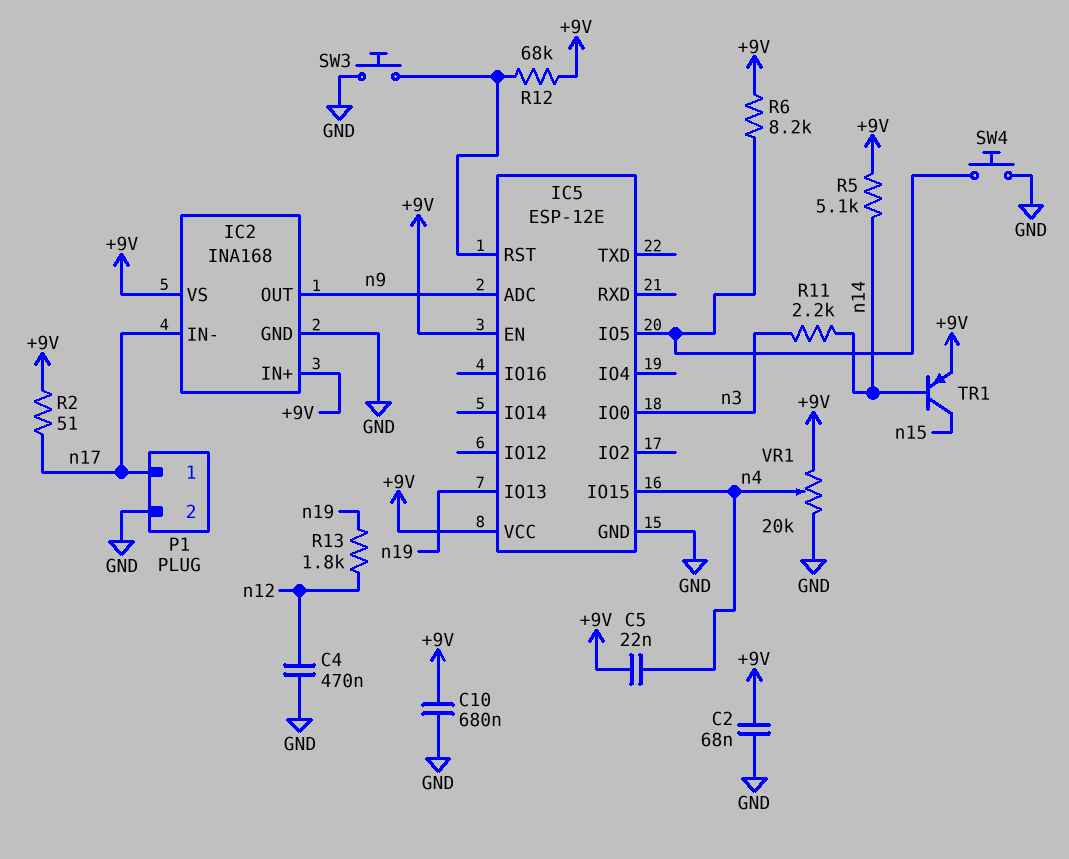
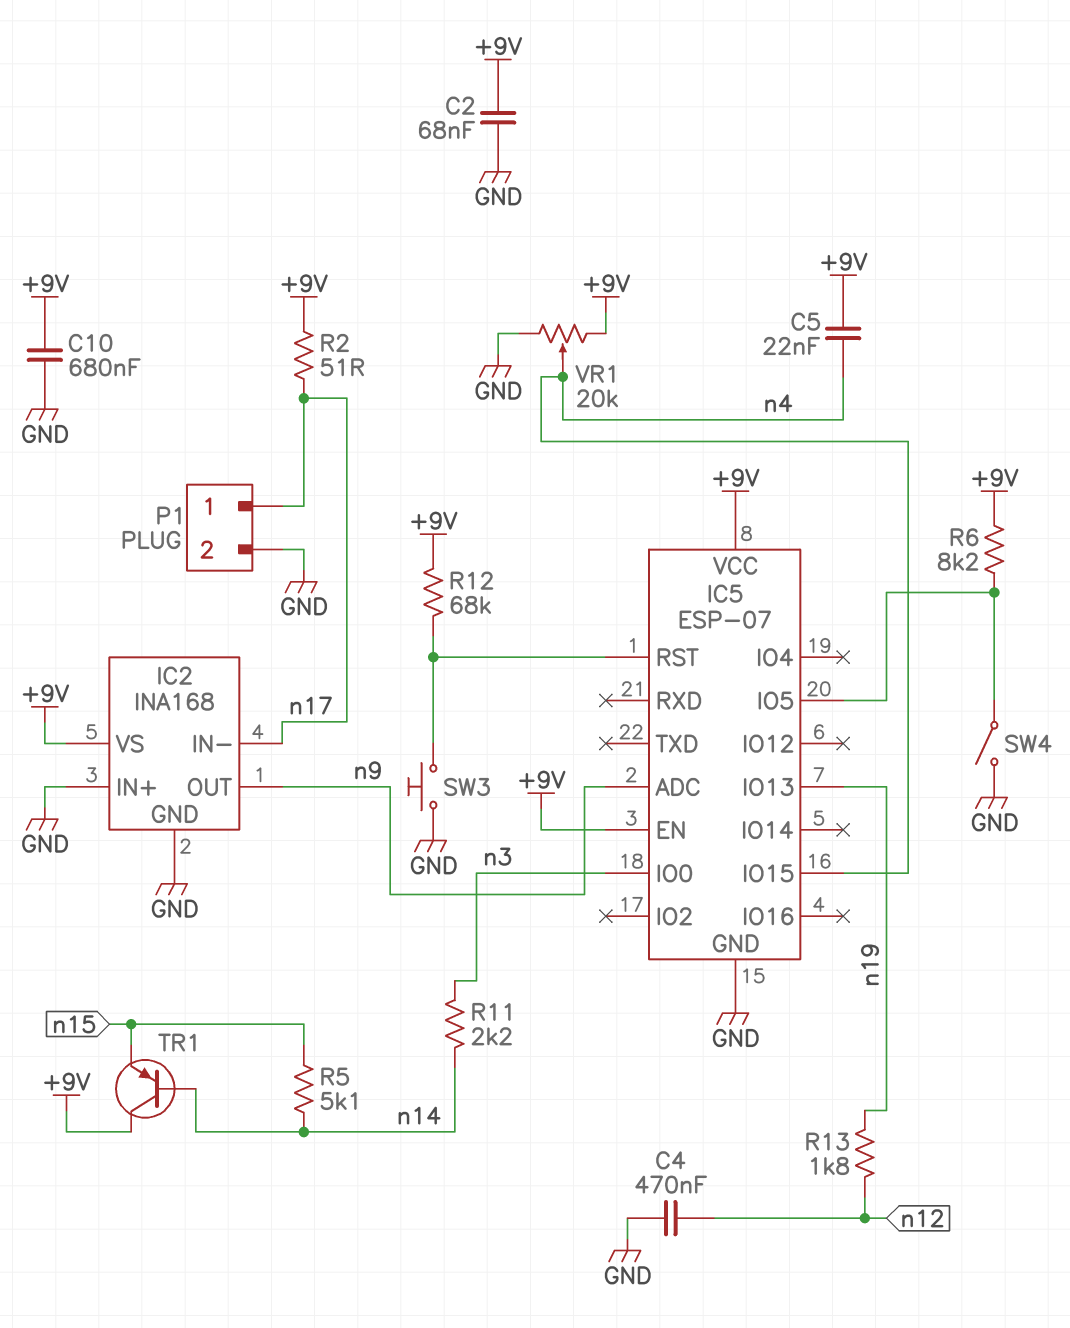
IC2 pin IN+: +9V -> GND
IC5: ESP-12E -> ESP-07
R5: 5.1k (+9V, n14) -> 5.1k (n14, n15)
SW4: button (GND, IC5/IO5) -> switch (GND, IC5/IO5)
TR1: PNP (B n14, C n15, E +9V) -> PNP (B n14, C +9V, E n15)

